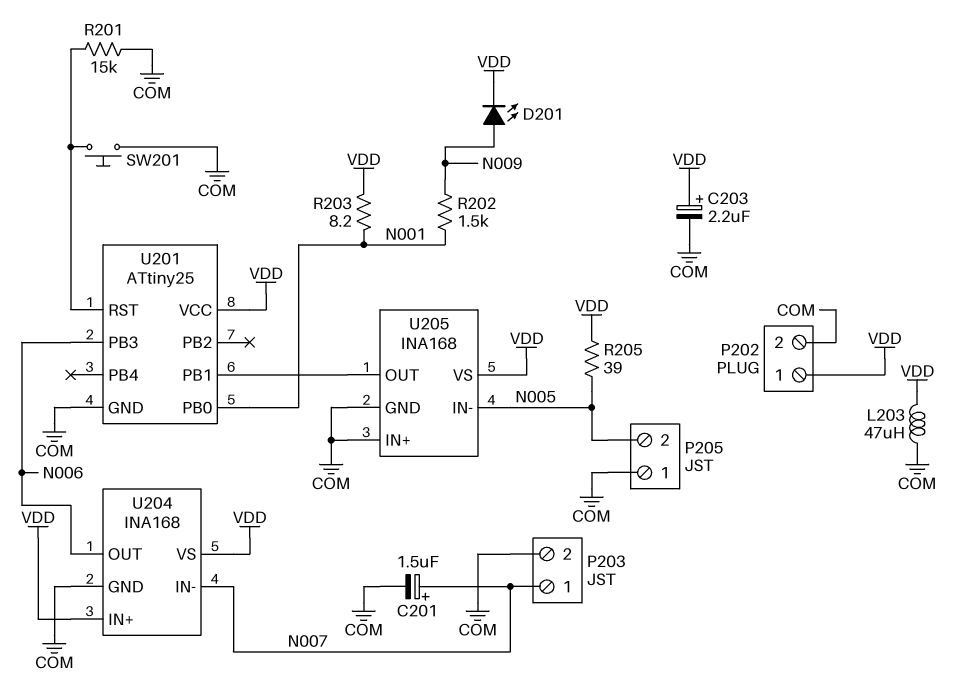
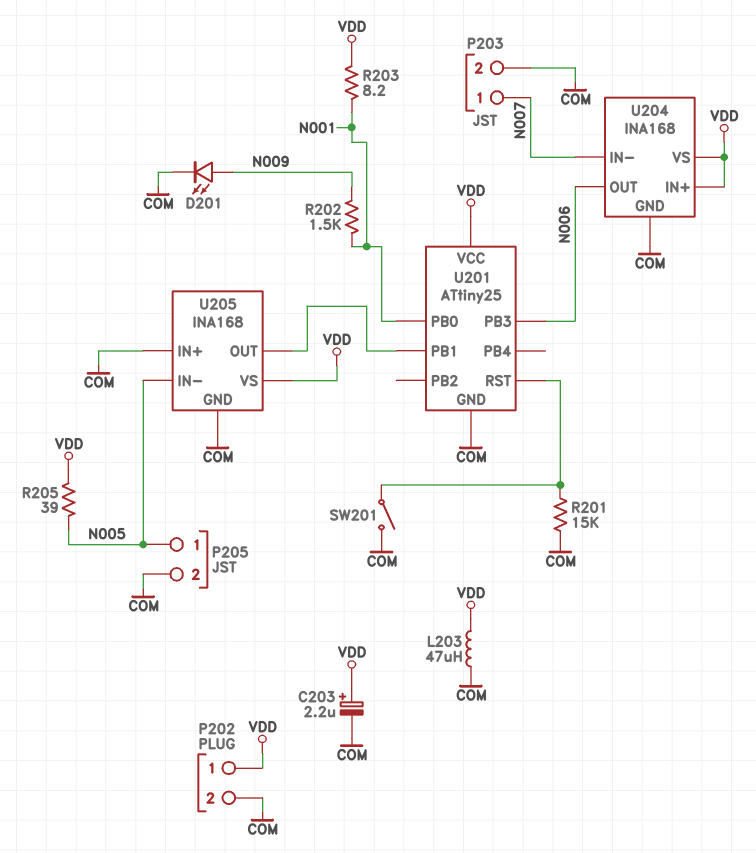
C201: 1.5uF (plus N007, minus COM) -> none
D201: LED (A N009, K VDD) -> LED (A N009, K COM)
P205 pin 1: COM -> N005
P205 pin 2: N005 -> COM
SW201: button (COM, U201/RST) -> switch (COM, U201/RST)

